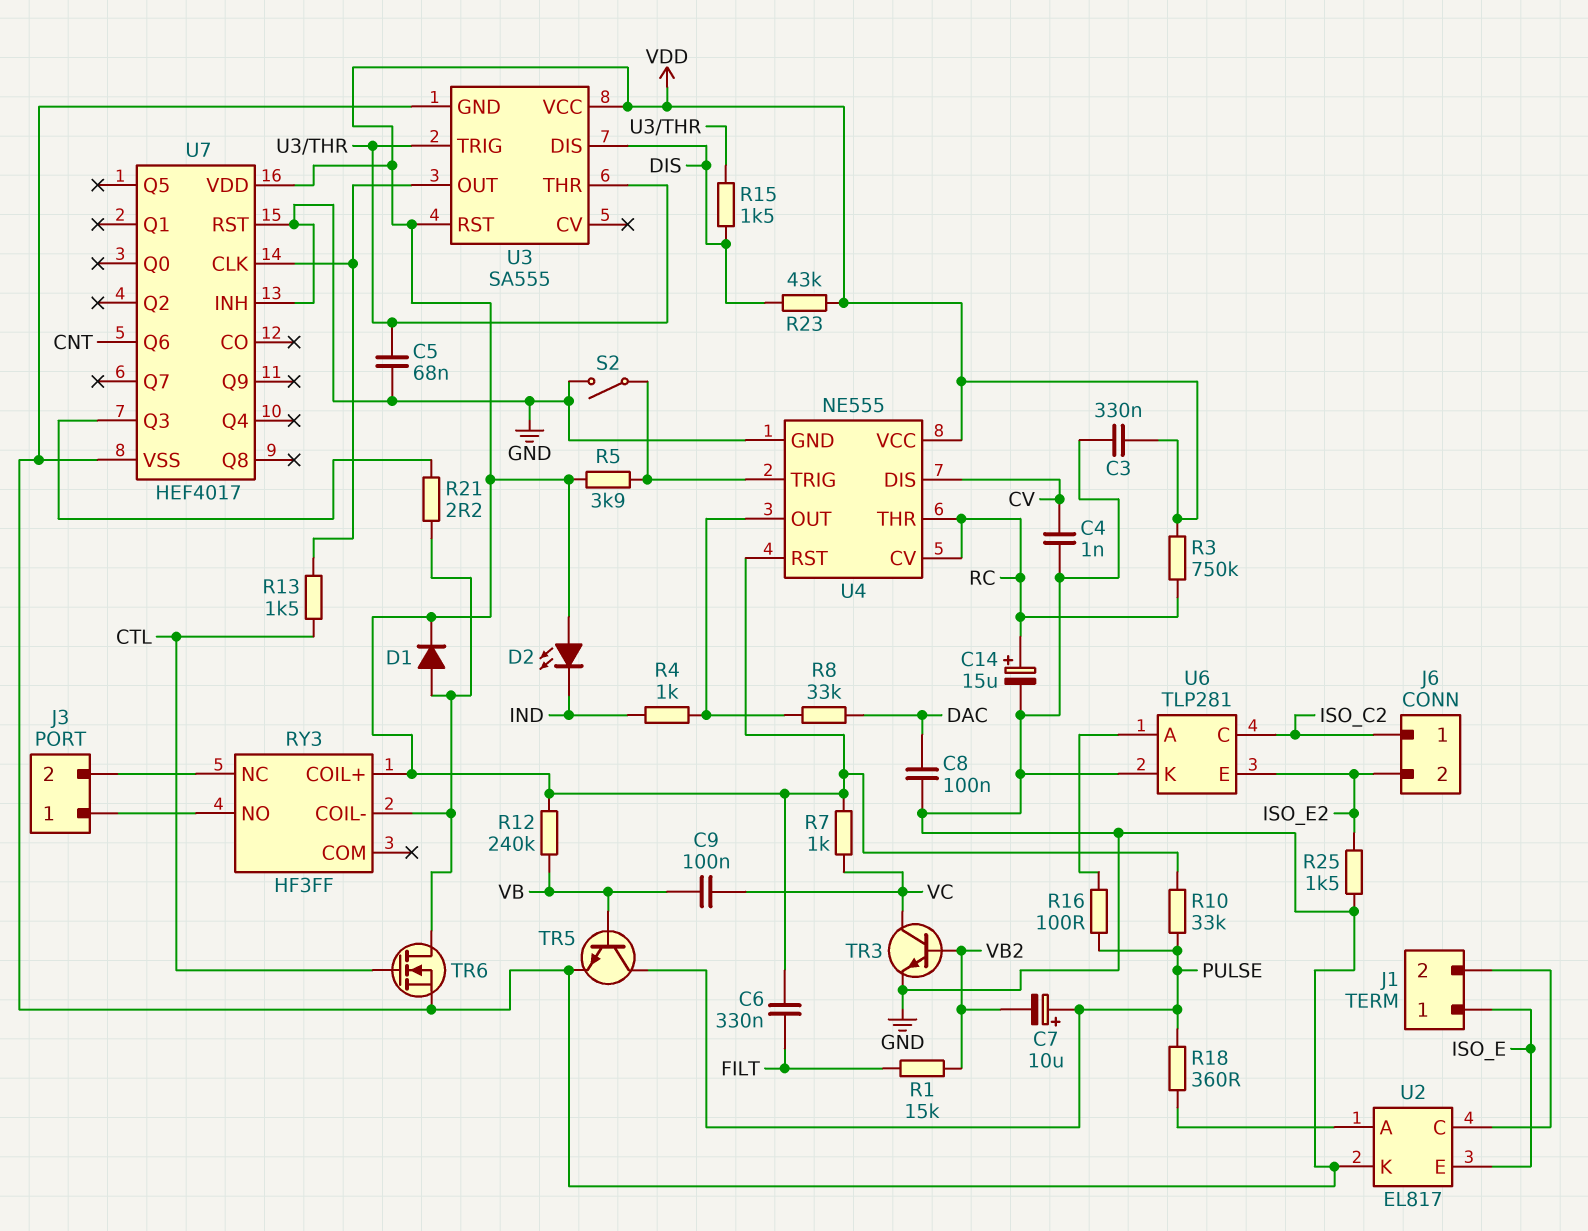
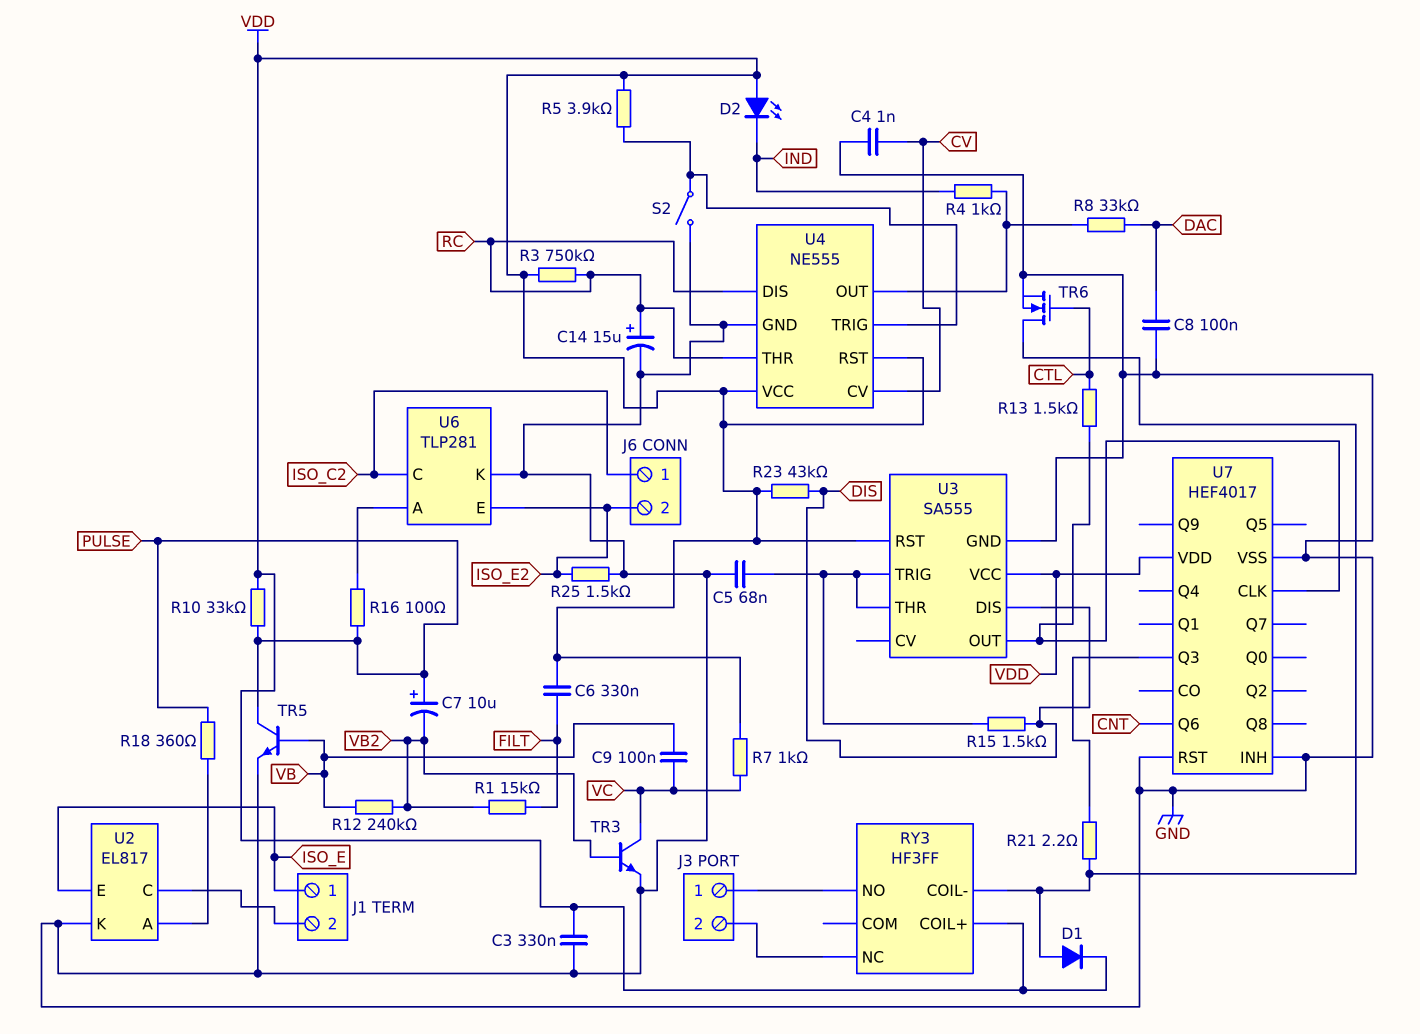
R12: 240k (VB, VDD) -> 240k (VB, VB2)
U4 pin CV: RC -> CV
U4 pin DIS: CV -> RC

